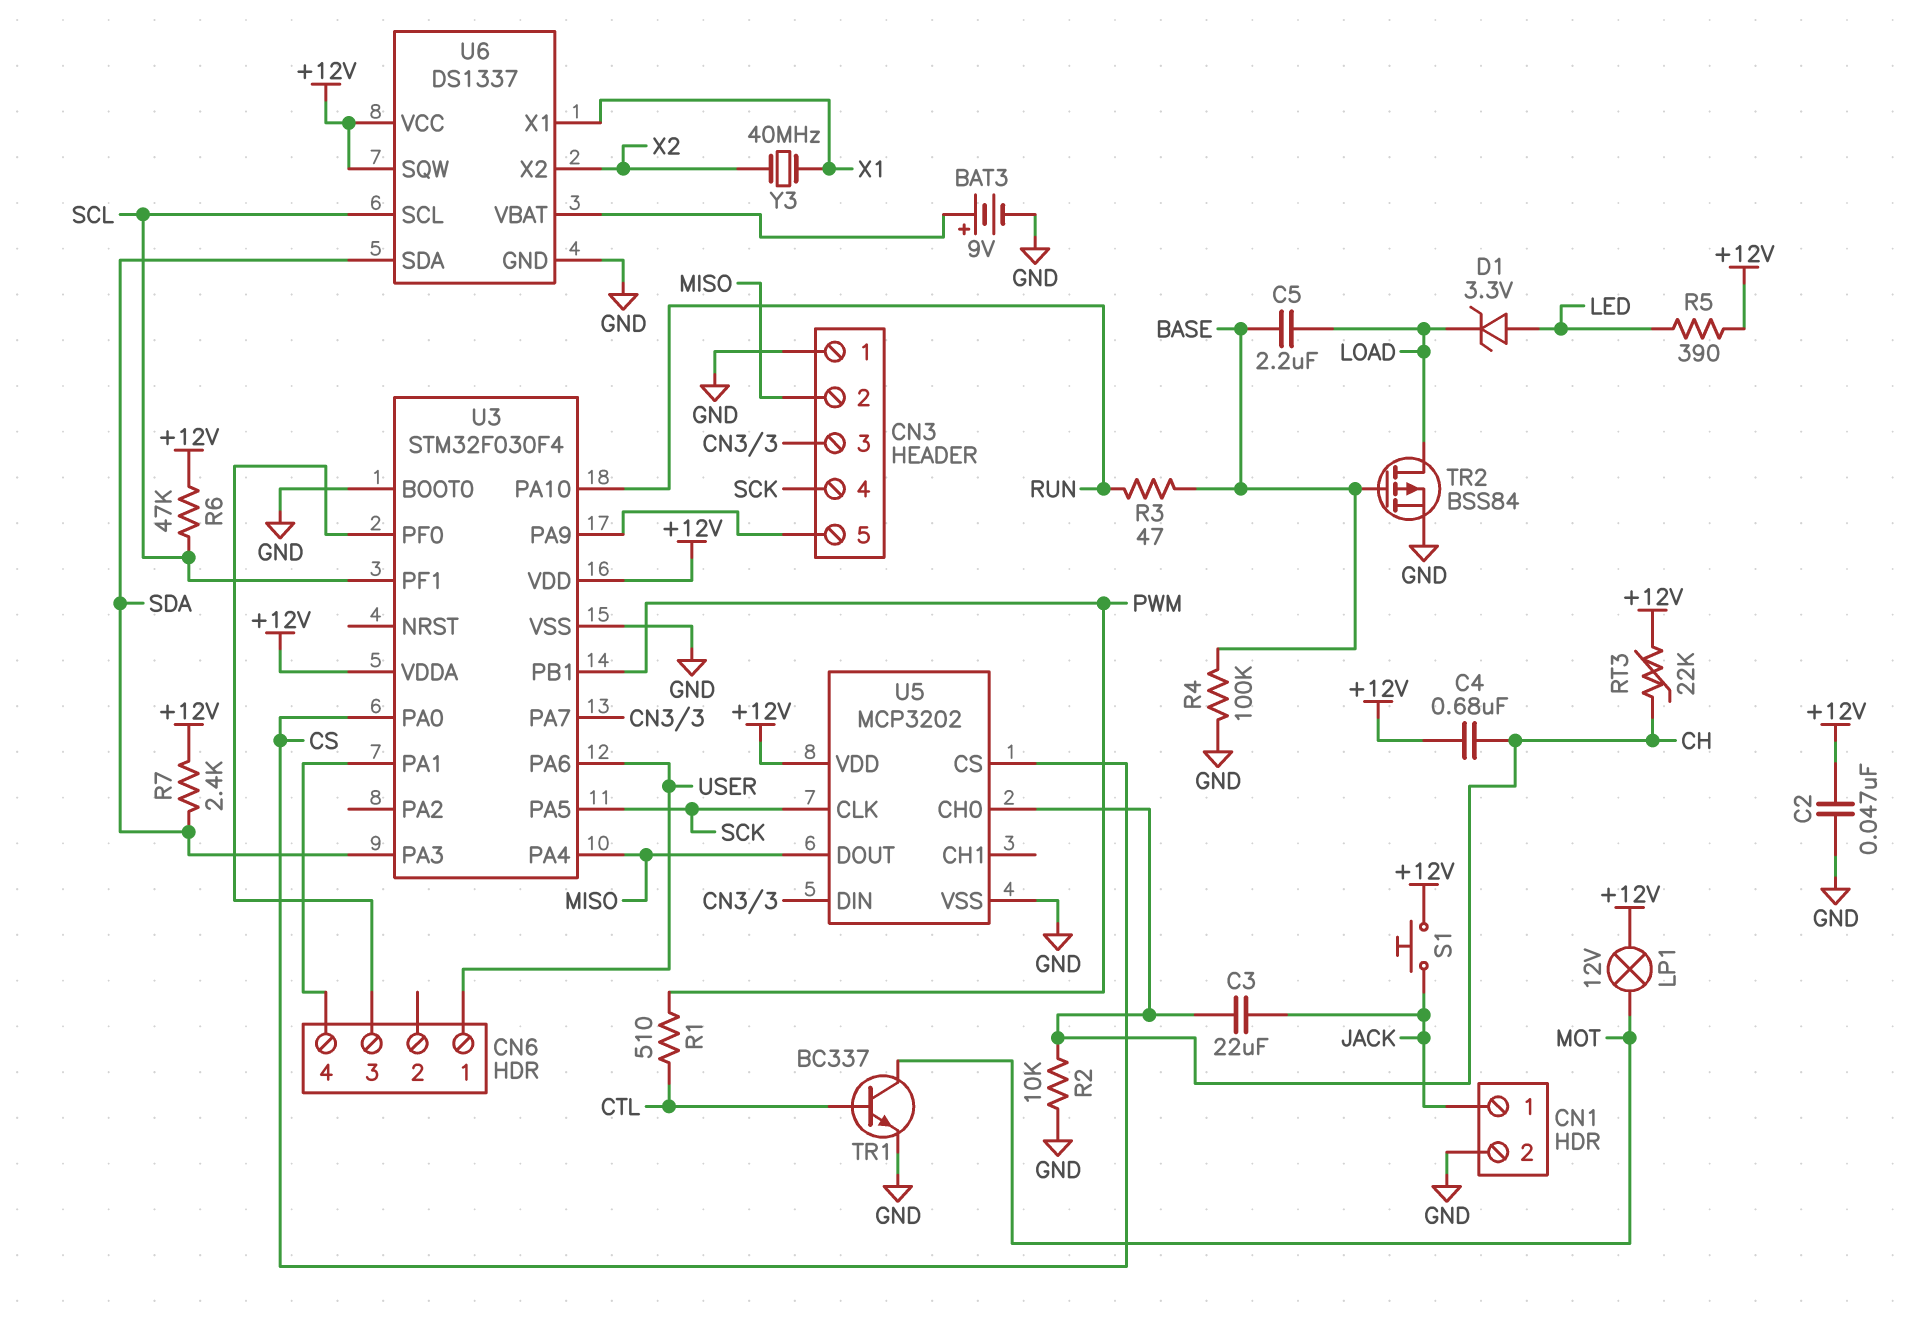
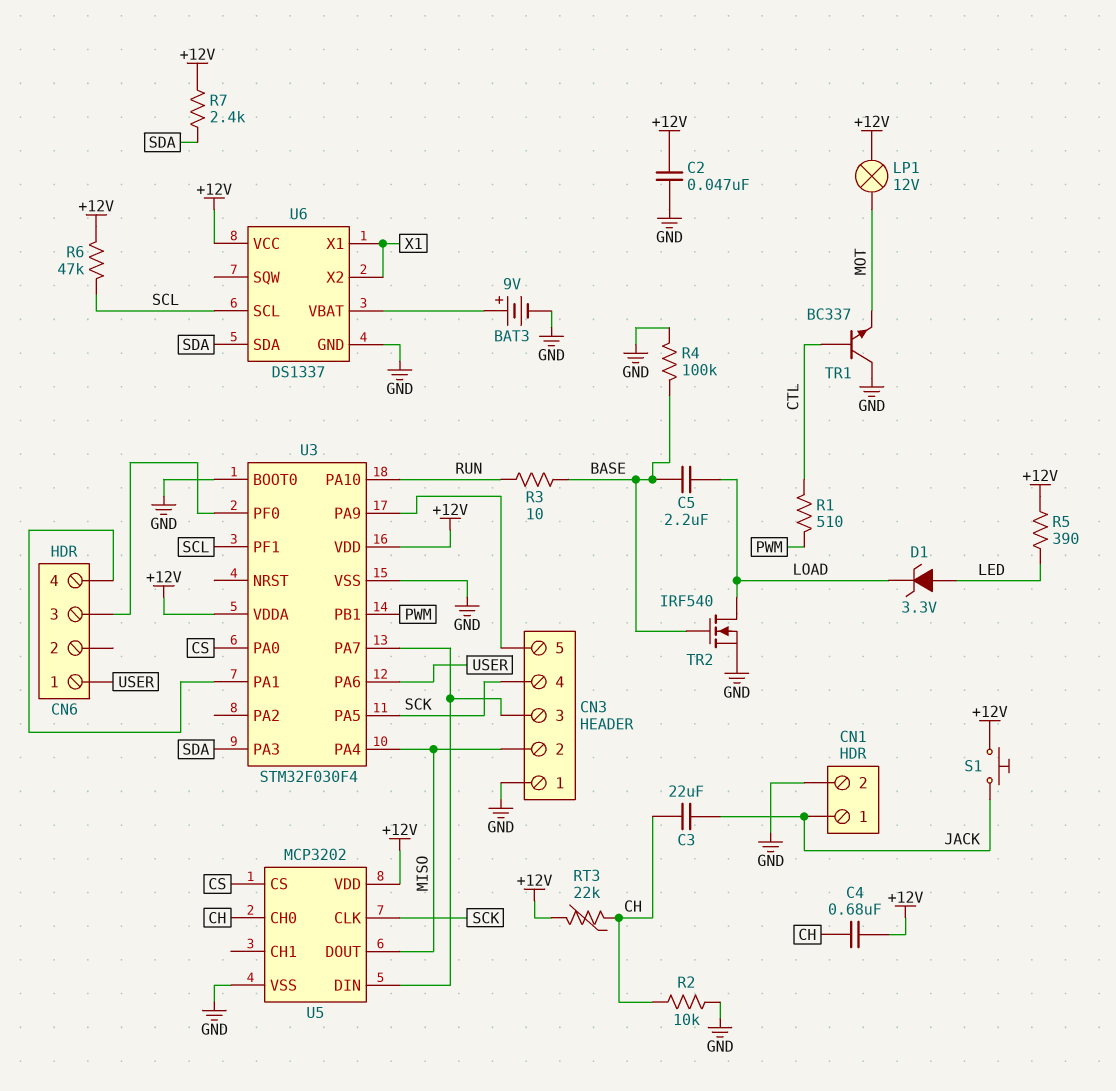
R3: 47 (BASE, RUN) -> 10 (BASE, RUN)
TR1: NPN BC337 (B CTL, C MOT, E GND) -> NPN BC337 (B CTL, C GND, E MOT)
TR2: PMOS BSS84 (G BASE, D LOAD, S GND) -> NMOS IRF540 (G BASE, D LOAD, S GND)
U6 pin SQW: +12V -> none
U6 pin X2: X2 -> X1
Y3: 40MHz (X1, X2) -> none

